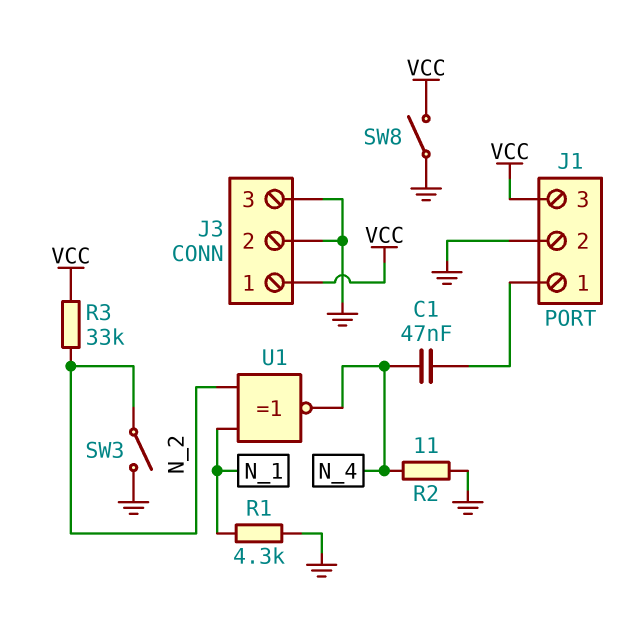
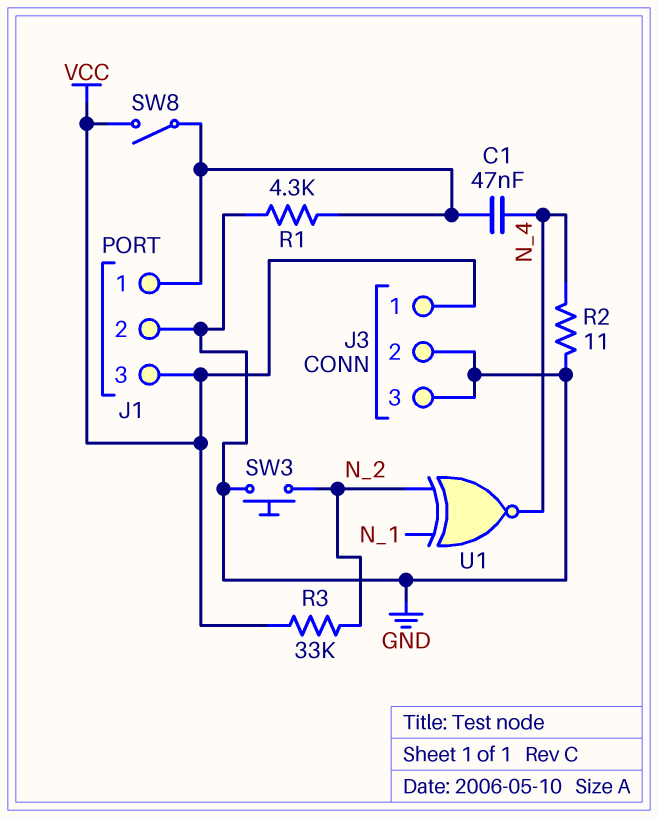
R1: 4.3k (GND, N_1) -> 4.3k (GND, J1/1)
SW3: switch (GND, N_2) -> button (GND, N_2)
SW8: switch (GND, VCC) -> switch (J1/1, VCC)

